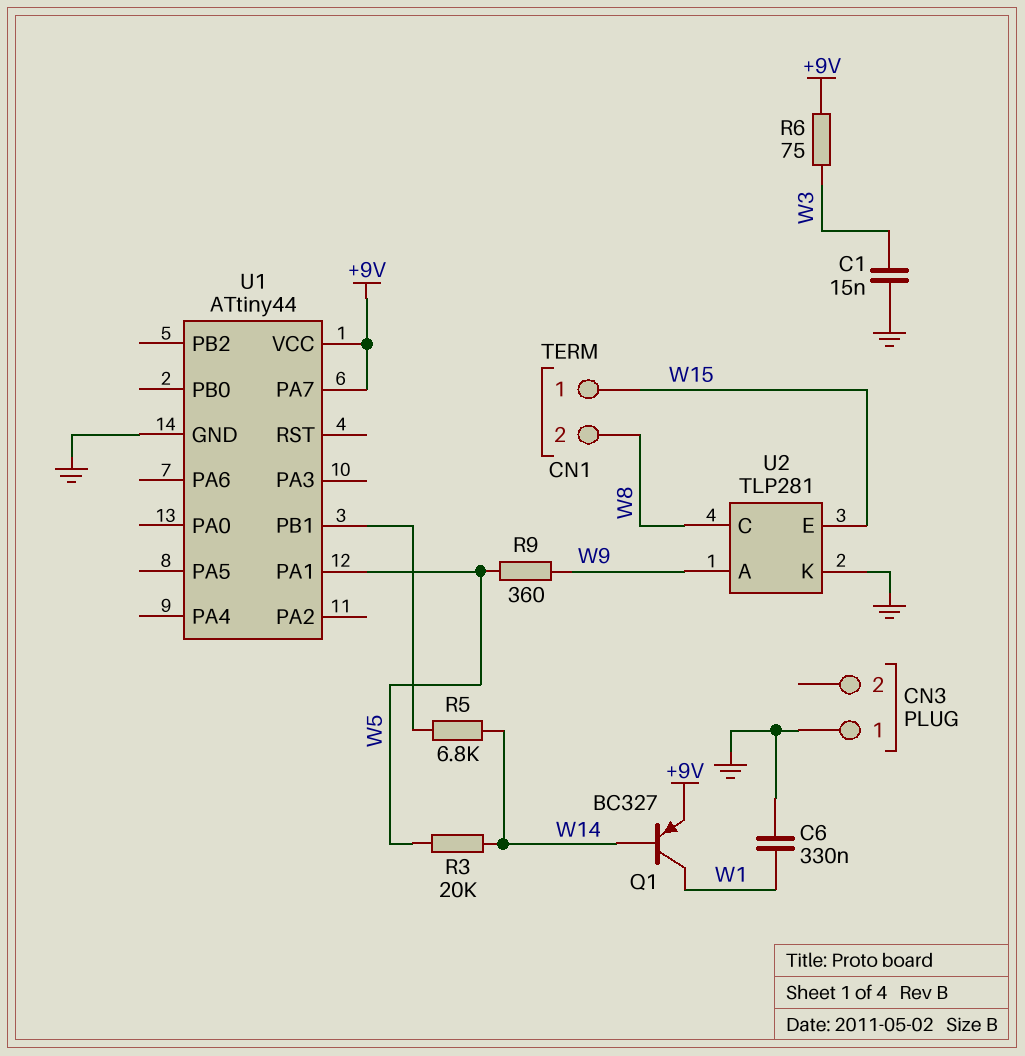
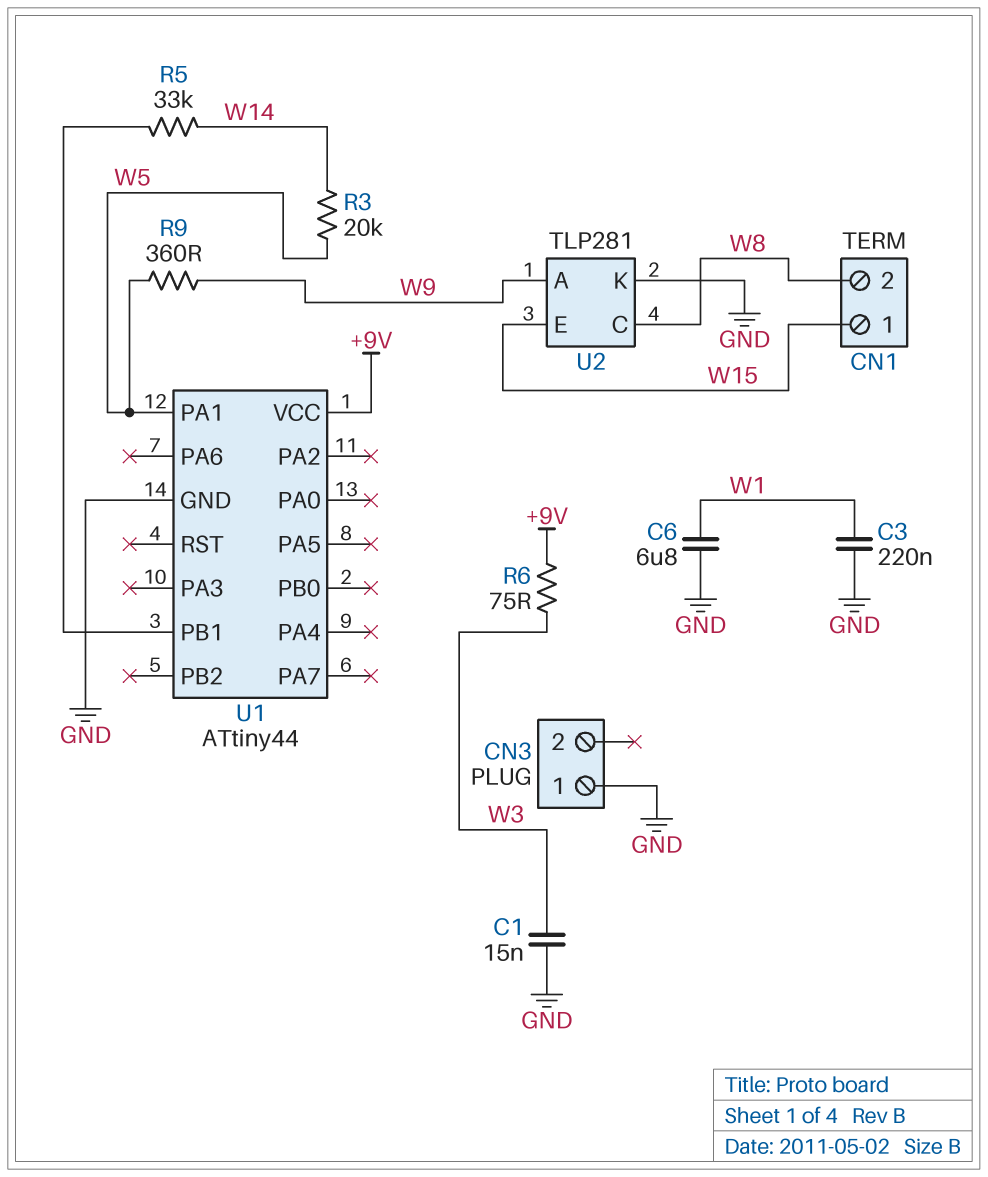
C3: none -> 220nF (GND, W1)
C6: 330nF (GND, W1) -> 6.8uF (GND, W1)
Q1: PNP BC327 (B W14, C W1, E +9V) -> none
R5: 6.8k (U1/PB1, W14) -> 33k (U1/PB1, W14)
U1 pin PA7: +9V -> none

